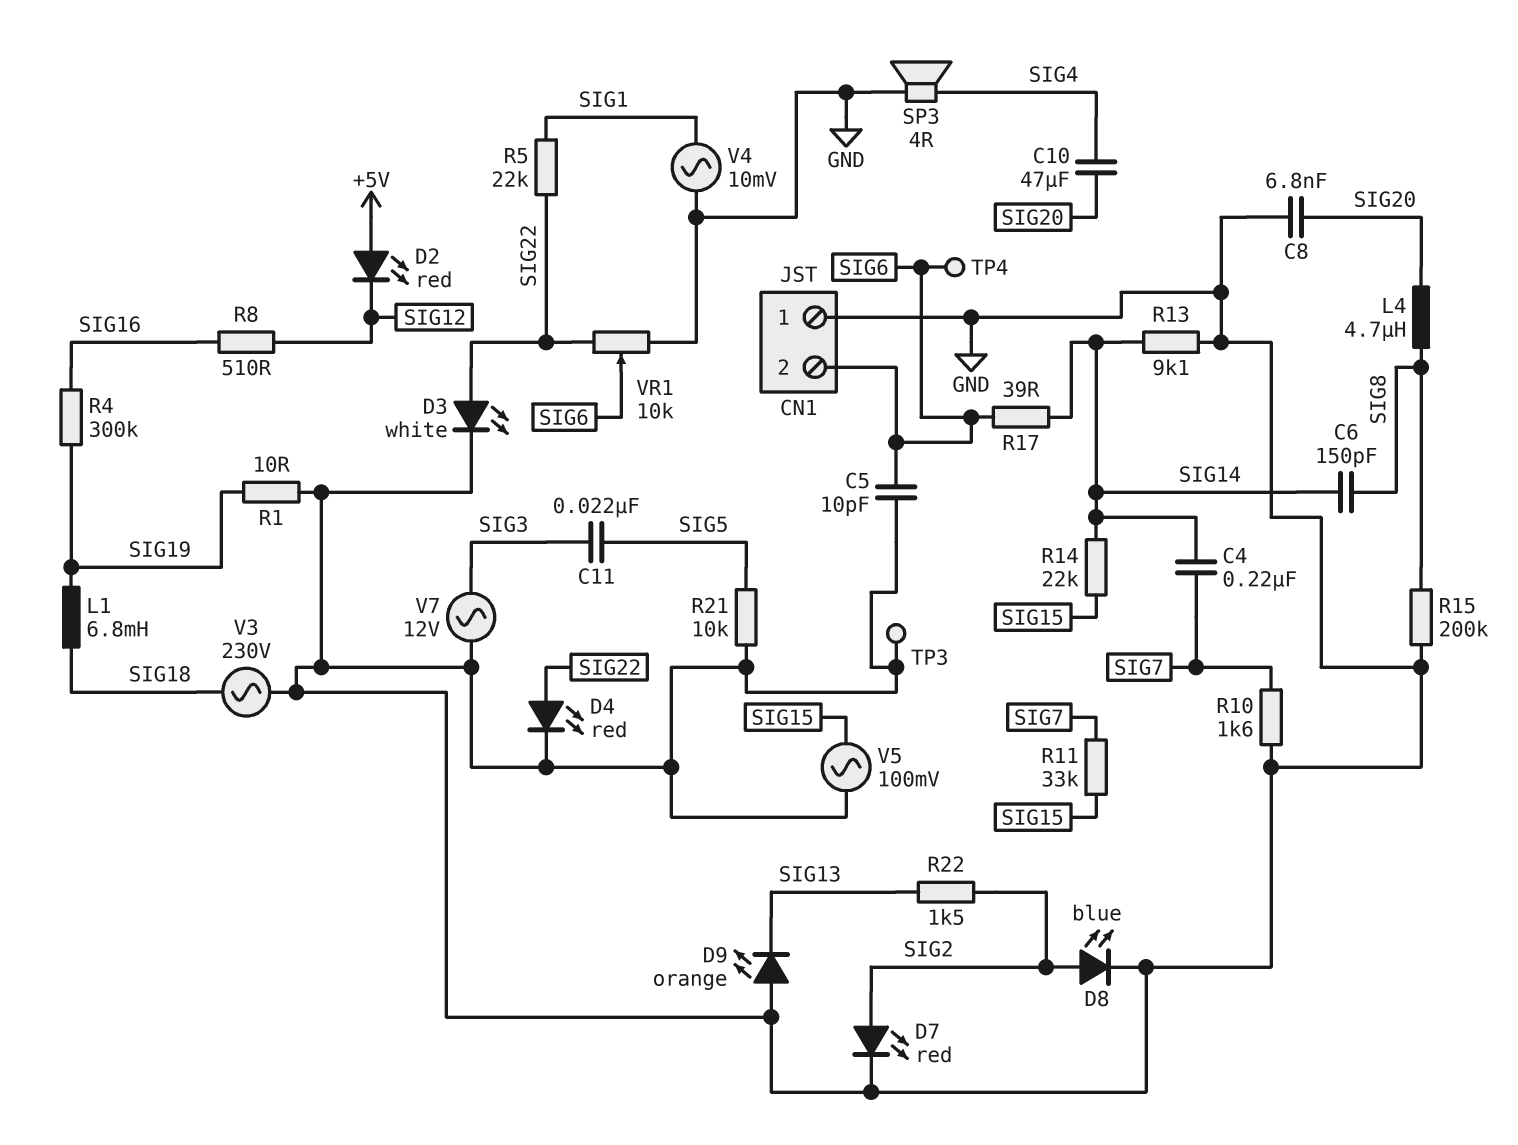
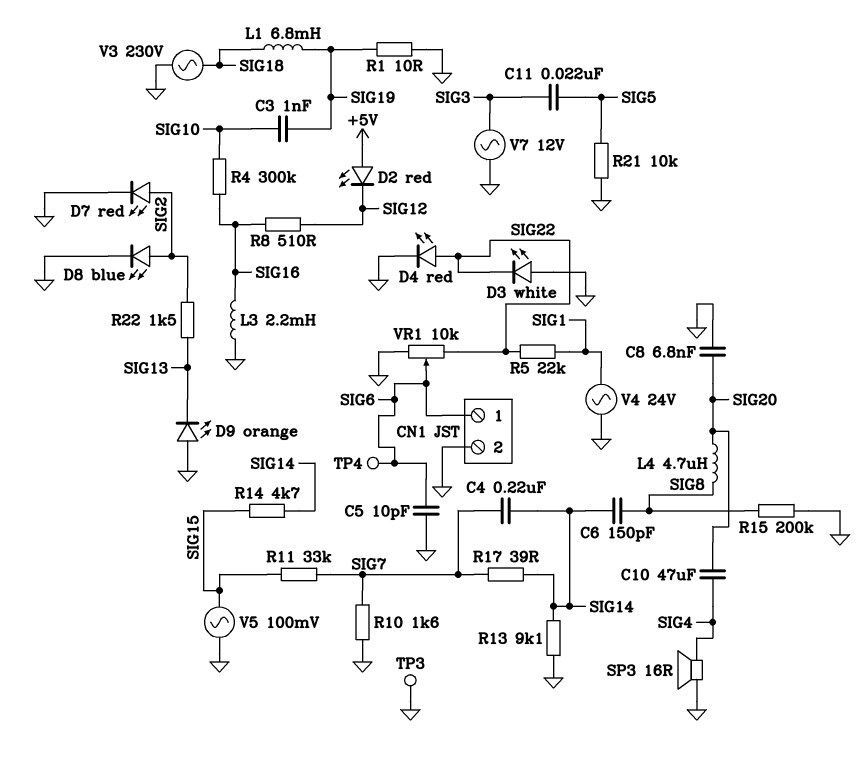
C3: none -> 1nF (SIG10, SIG19)
CN1 pin 1: GND -> SIG6
CN1 pin 2: SIG6 -> GND
D3: LED white (A SIG22, K GND) -> LED white (A GND, K SIG22)
L3: none -> 2.2mH (GND, SIG16)
R4: 300k (SIG16, SIG19) -> 300k (SIG10, SIG16)
R14: 22k (SIG14, SIG15) -> 4.7k (SIG14, SIG15)
R17: 39 (SIG6, SIG14) -> 39 (SIG7, SIG14)
SP3: speaker 4R (GND, SIG4) -> speaker 16R (GND, SIG4)
V4: AC 10mV (GND, SIG1) -> AC 24V (GND, SIG1)

